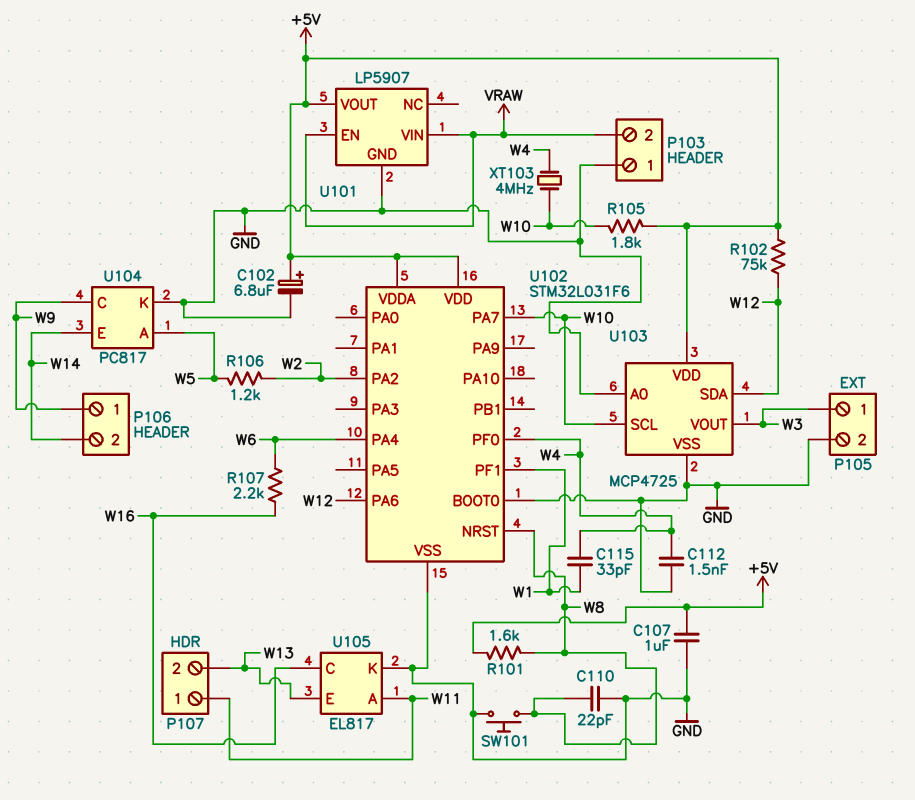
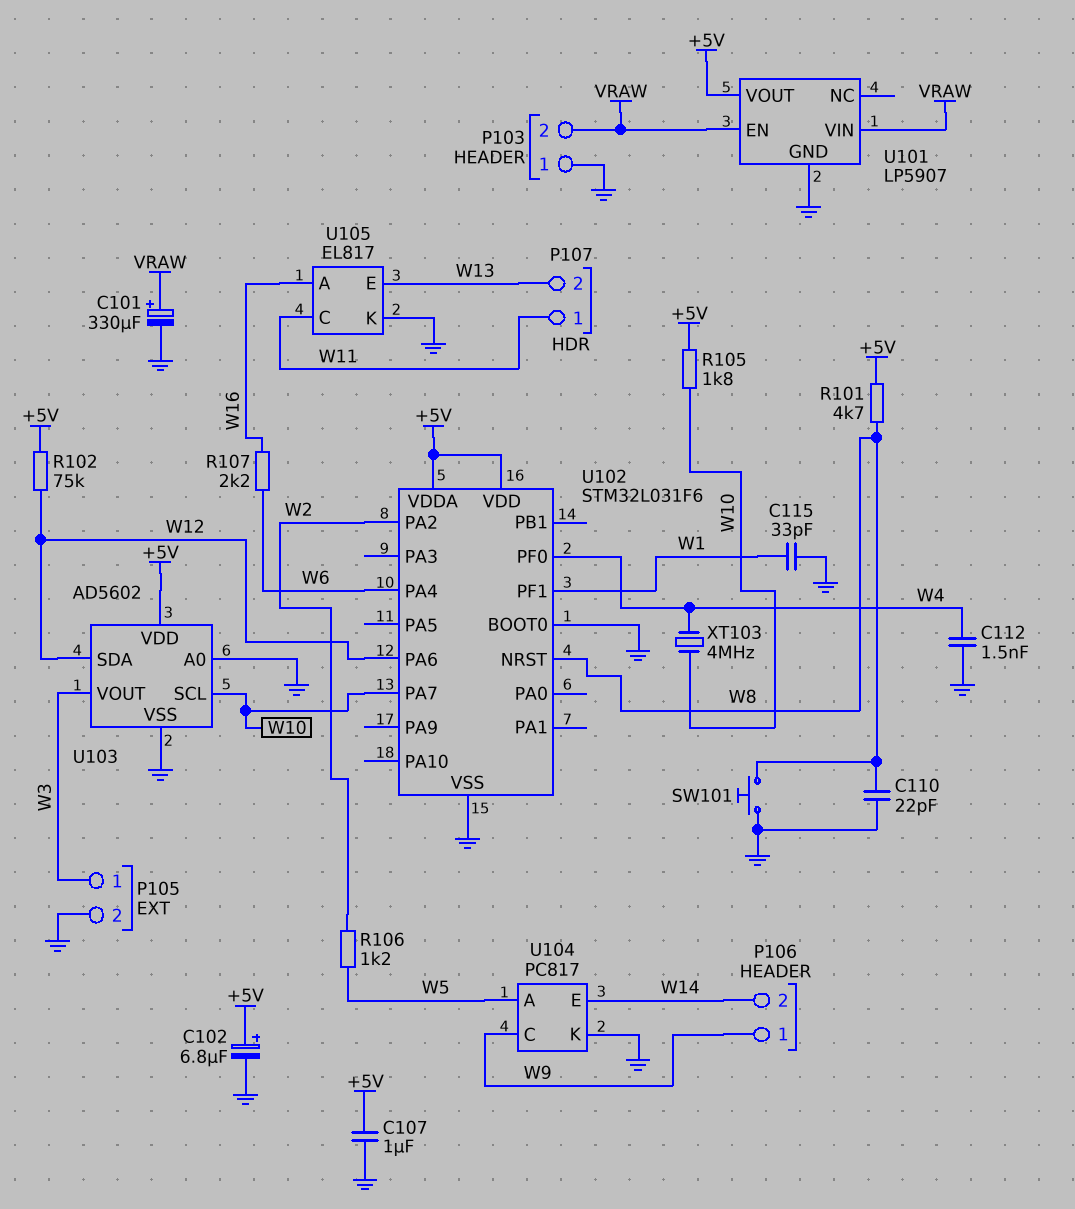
C101: none -> 330uF (plus VRAW, minus GND)
C115: 33pF (W1, W4) -> 33pF (GND, W1)
R101: 1.6k (+5V, W8) -> 4.7k (+5V, W8)
U103: MCP4725 -> AD5602
U105 pin A: W11 -> W16
U105 pin C: W16 -> W11

